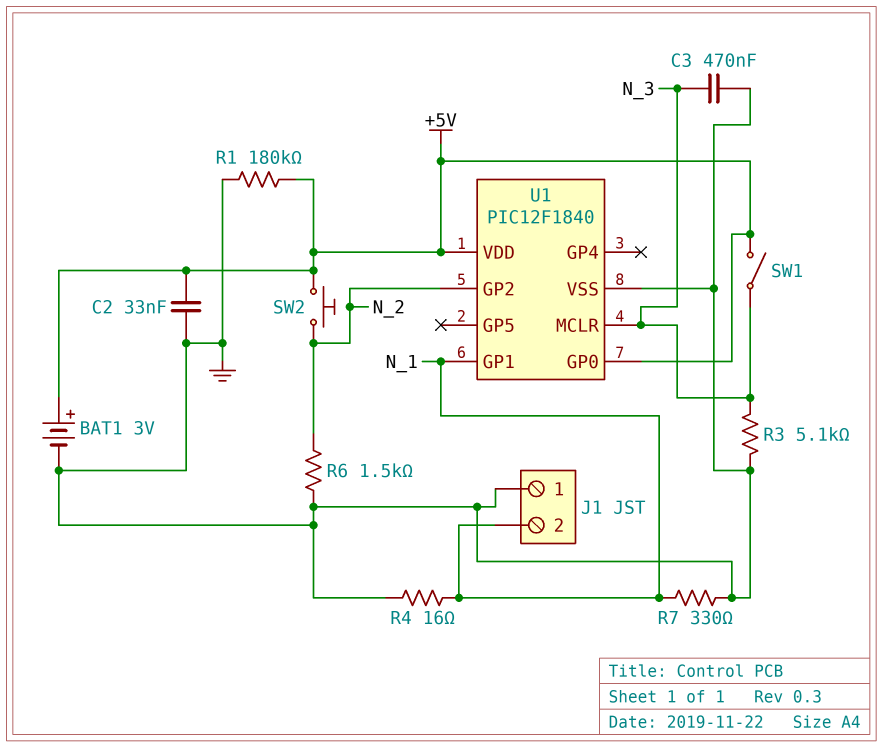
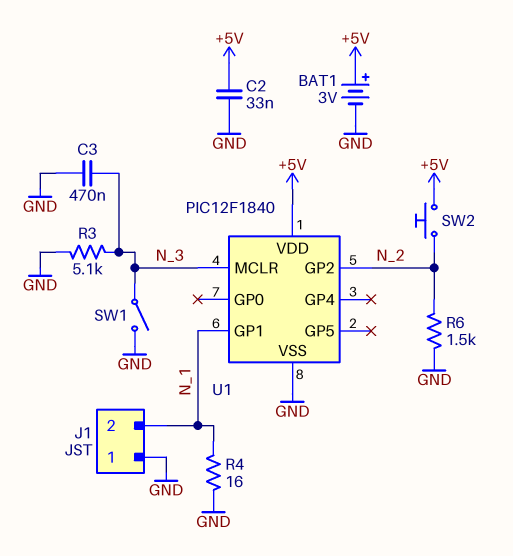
R1: 180k (+5V, GND) -> none
R7: 330 (GND, N_1) -> none
SW1: switch (+5V, N_3) -> switch (GND, N_3)
U1 pin GP0: +5V -> none

